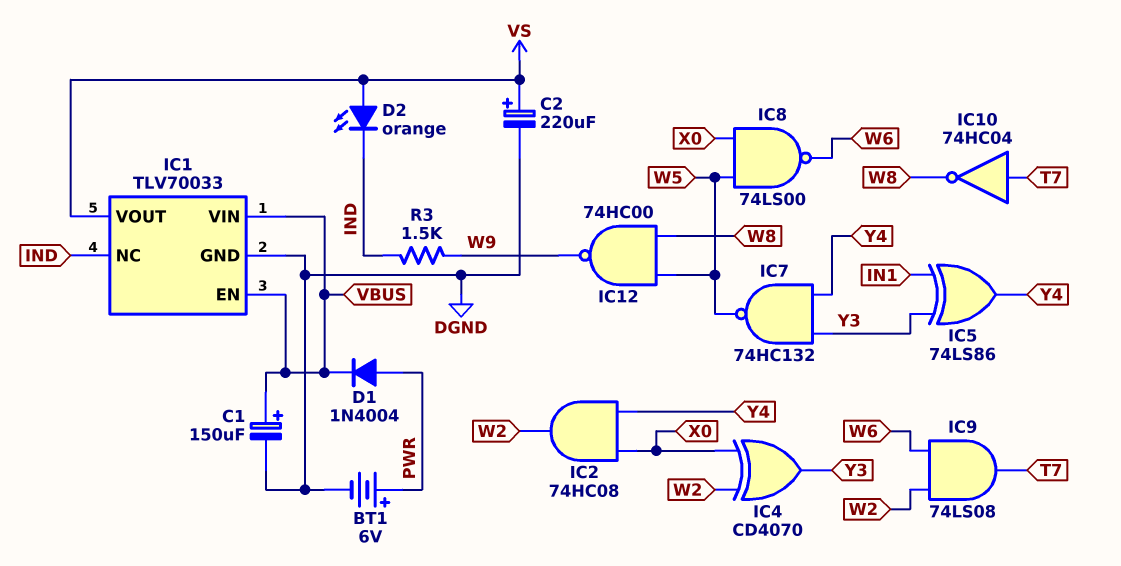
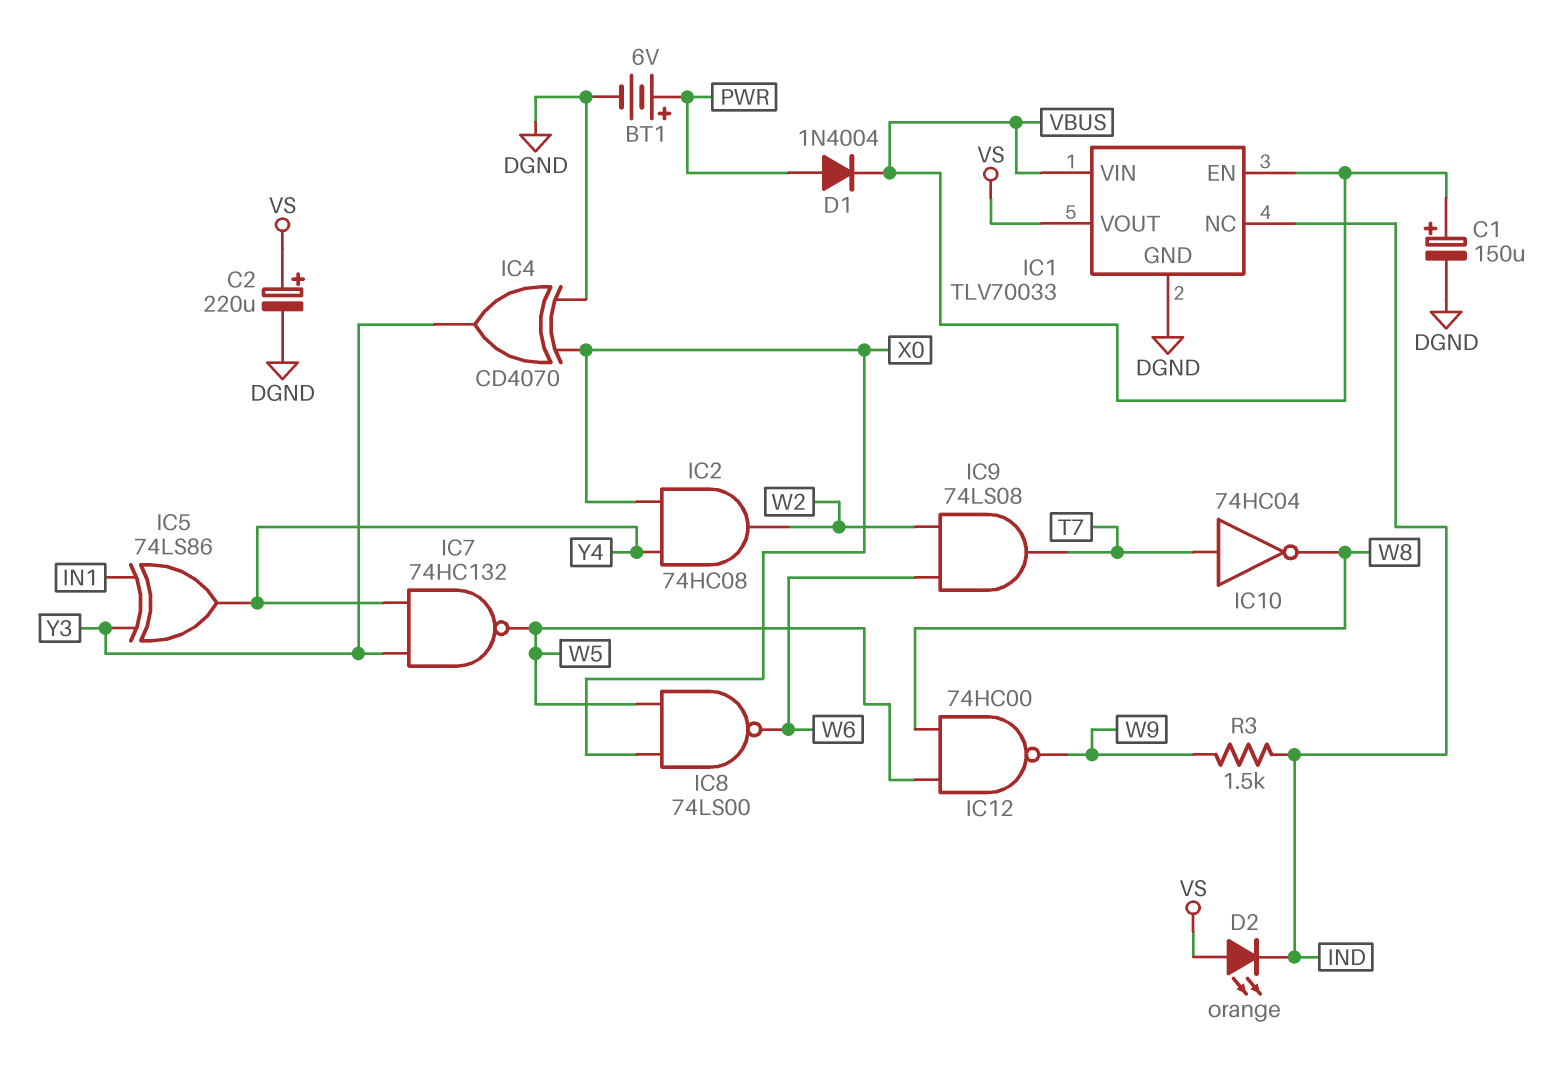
IC4: XOR CD4070 (in W2, in X0, out Y3) -> XOR CD4070 (in DGND, in X0, out Y3)

